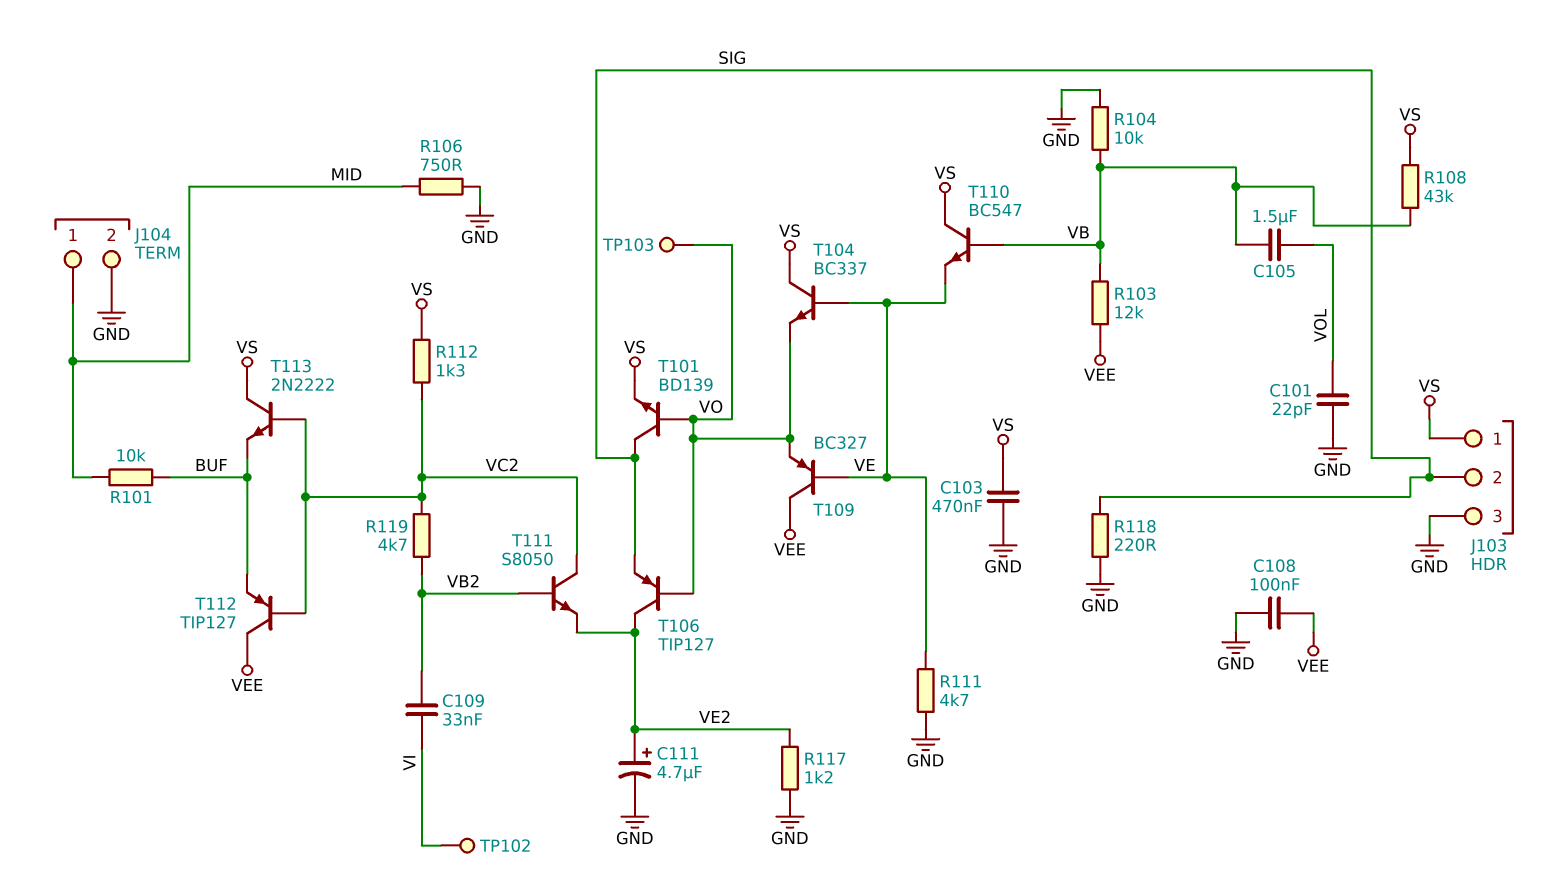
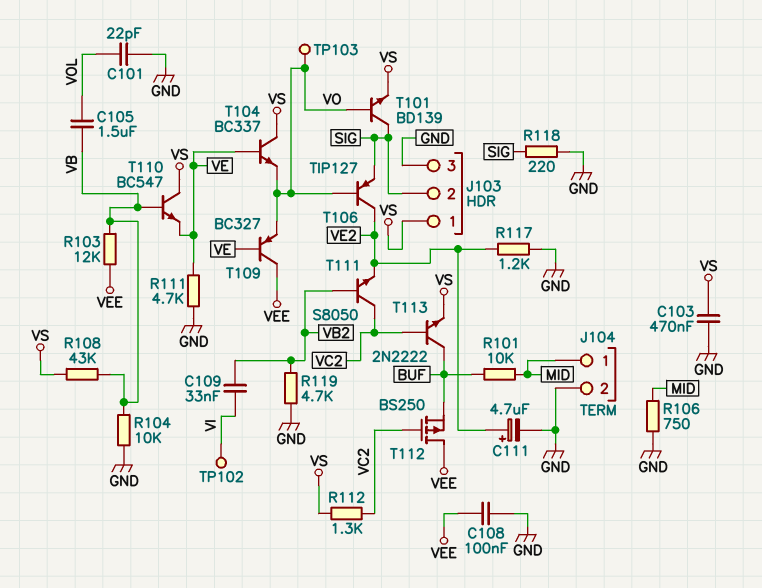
R119: 4.7k (VB2, VC2) -> 4.7k (GND, VB2)
T112: PNP TIP127 (B VC2, C VEE, E BUF) -> PMOS BS250 (G VC2, D VEE, S BUF)
T113: NPN 2N2222 (B VC2, C VS, E BUF) -> NPN 2N2222 (B VC2, C BUF, E VS)

